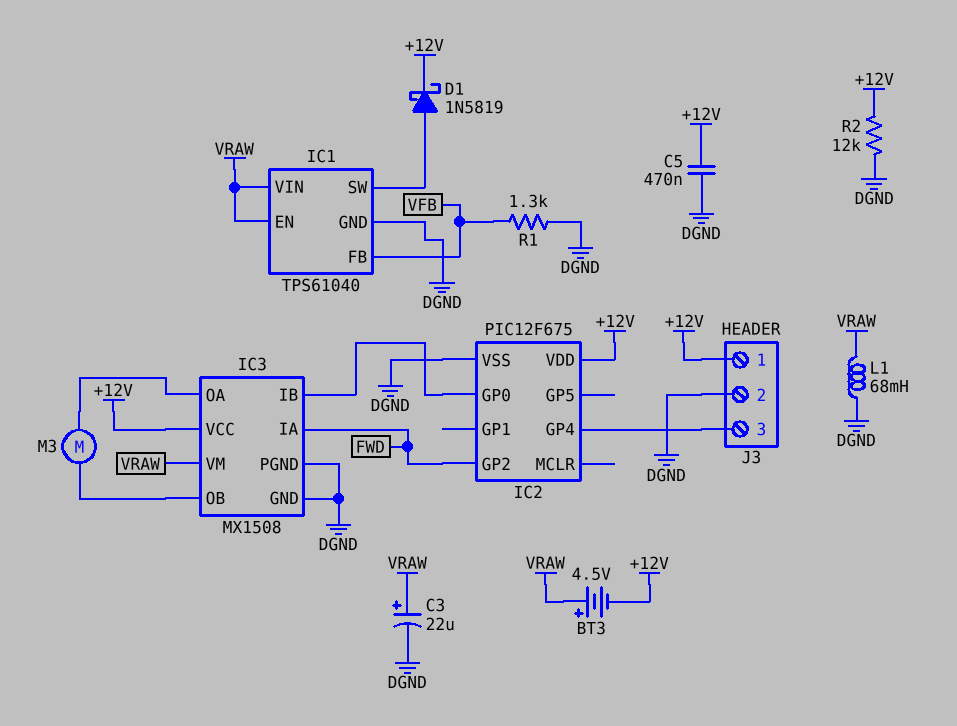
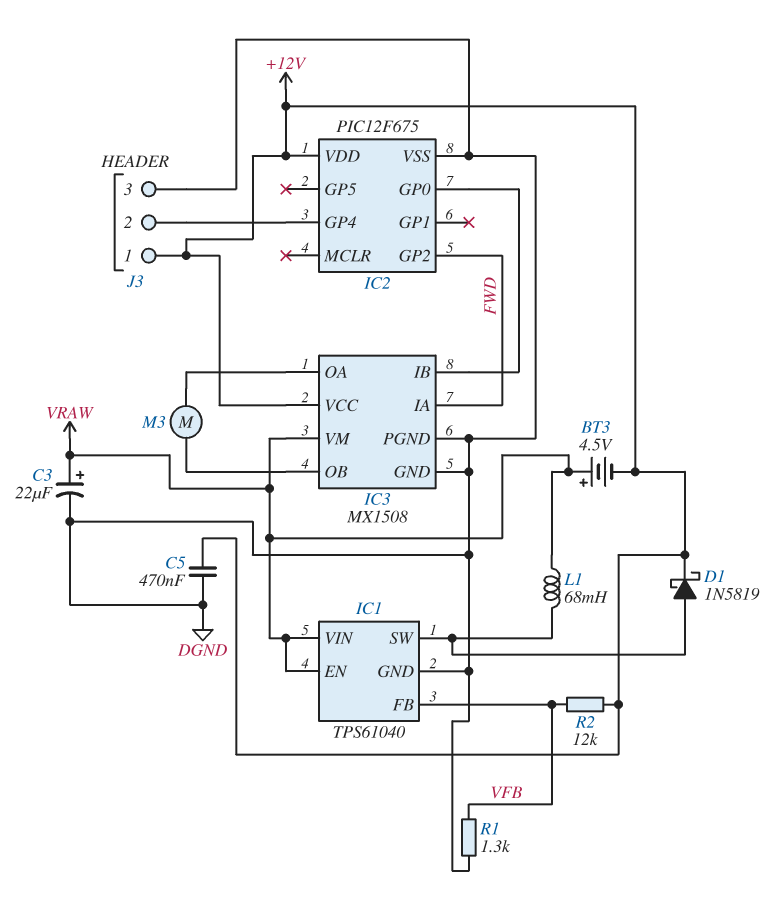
J3 pin 2: DGND -> IC2/GP4
J3 pin 3: IC2/GP4 -> DGND
L1: 68mH (DGND, VRAW) -> 68mH (IC1/SW, VRAW)
R2: 12k (+12V, DGND) -> 12k (+12V, VFB)

